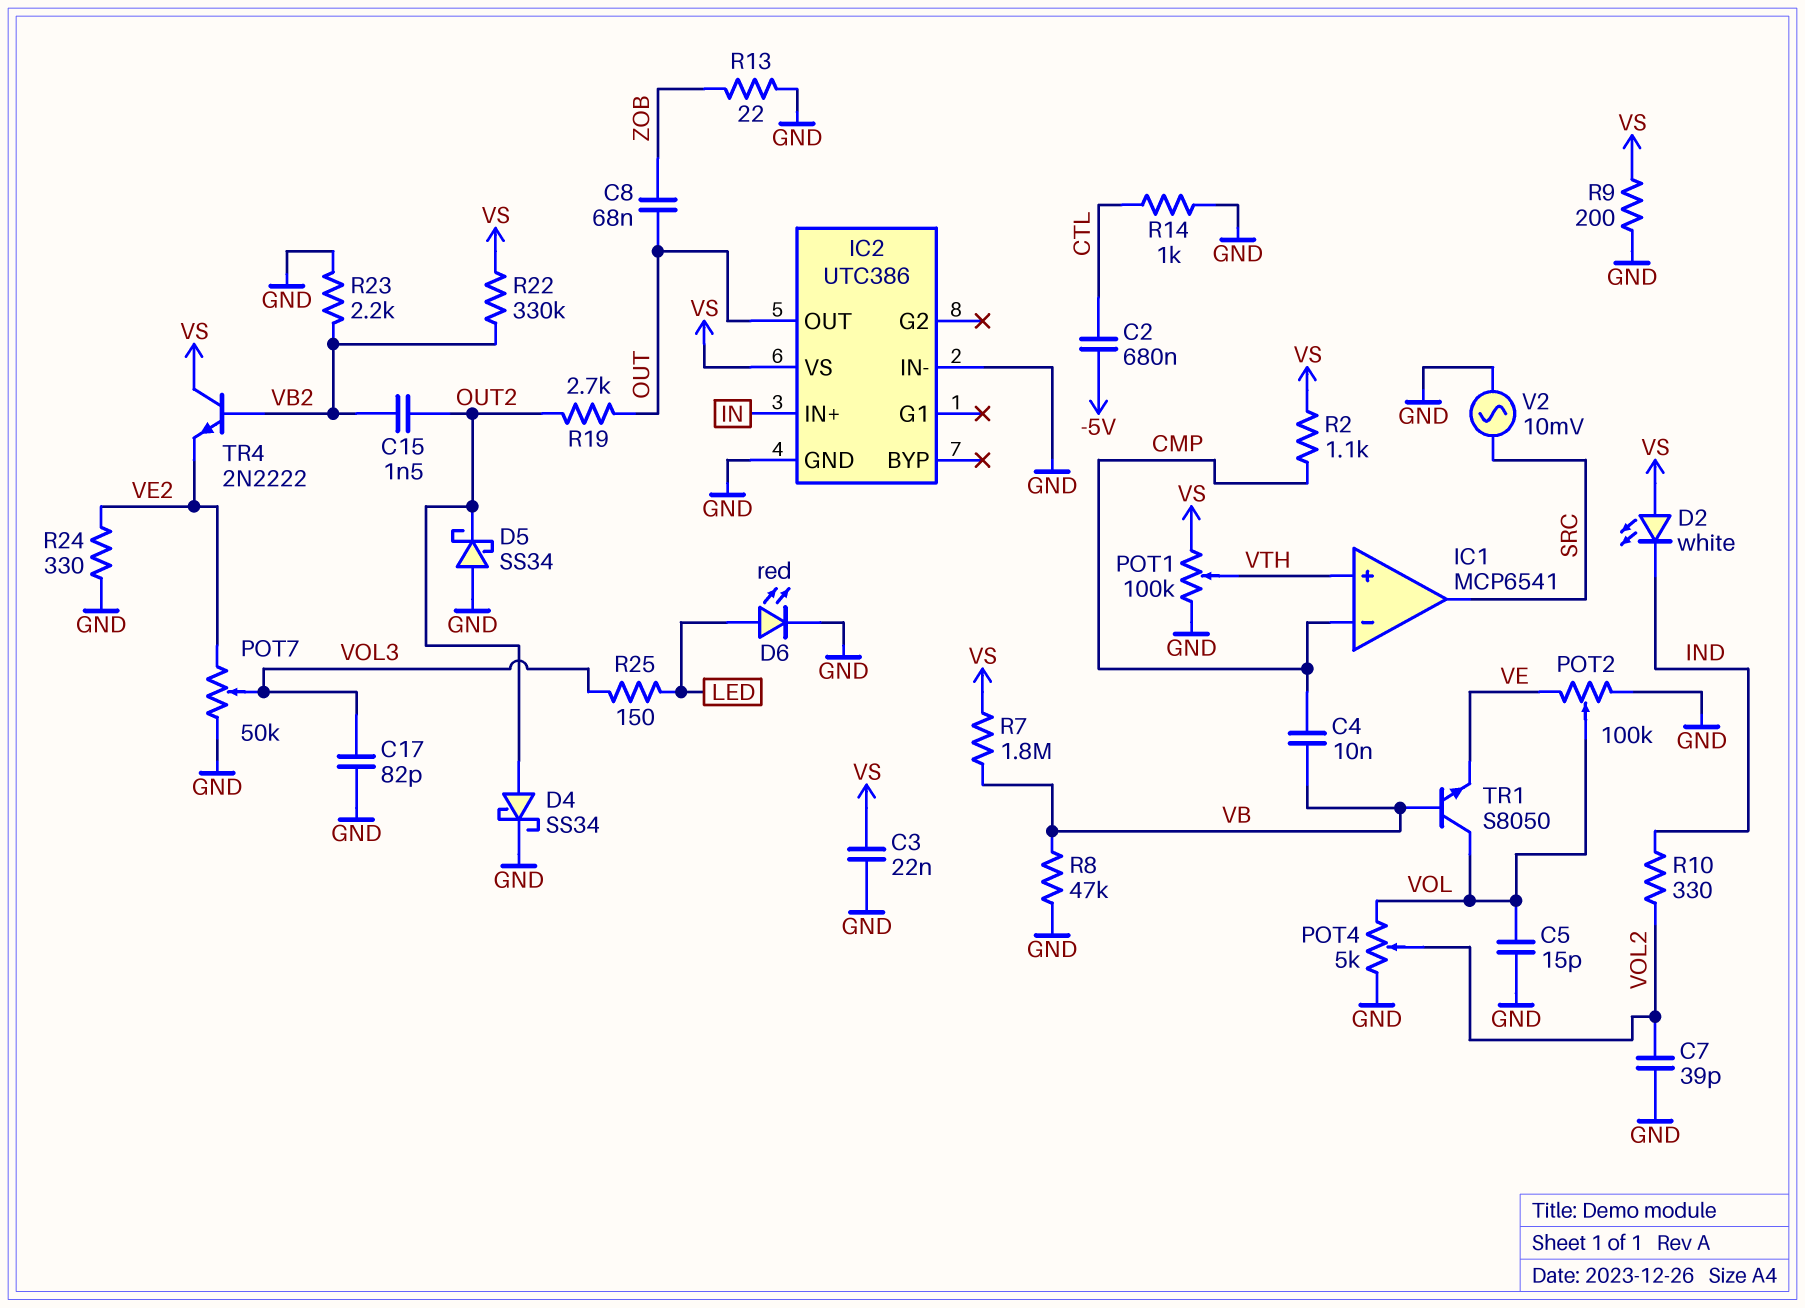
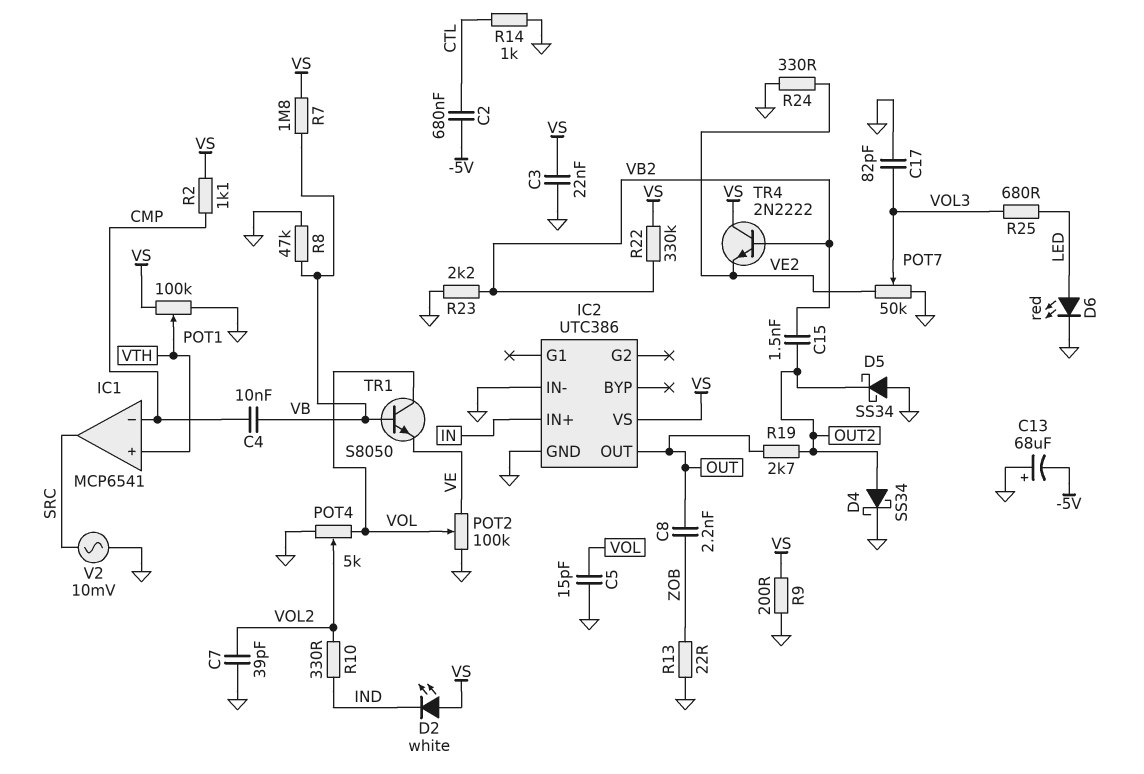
C8: 68nF (OUT, ZOB) -> 2.2nF (OUT, ZOB)
C13: none -> 68uF (plus GND, minus -5V)
R25: 150 (LED, VOL3) -> 680 (LED, VOL3)

